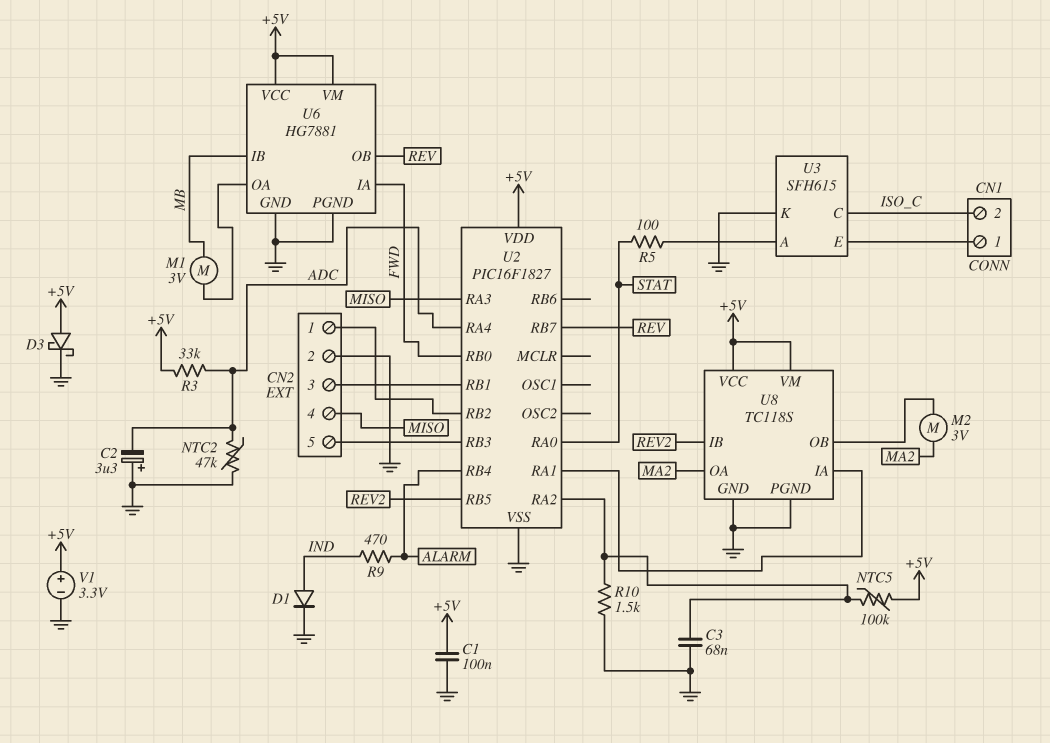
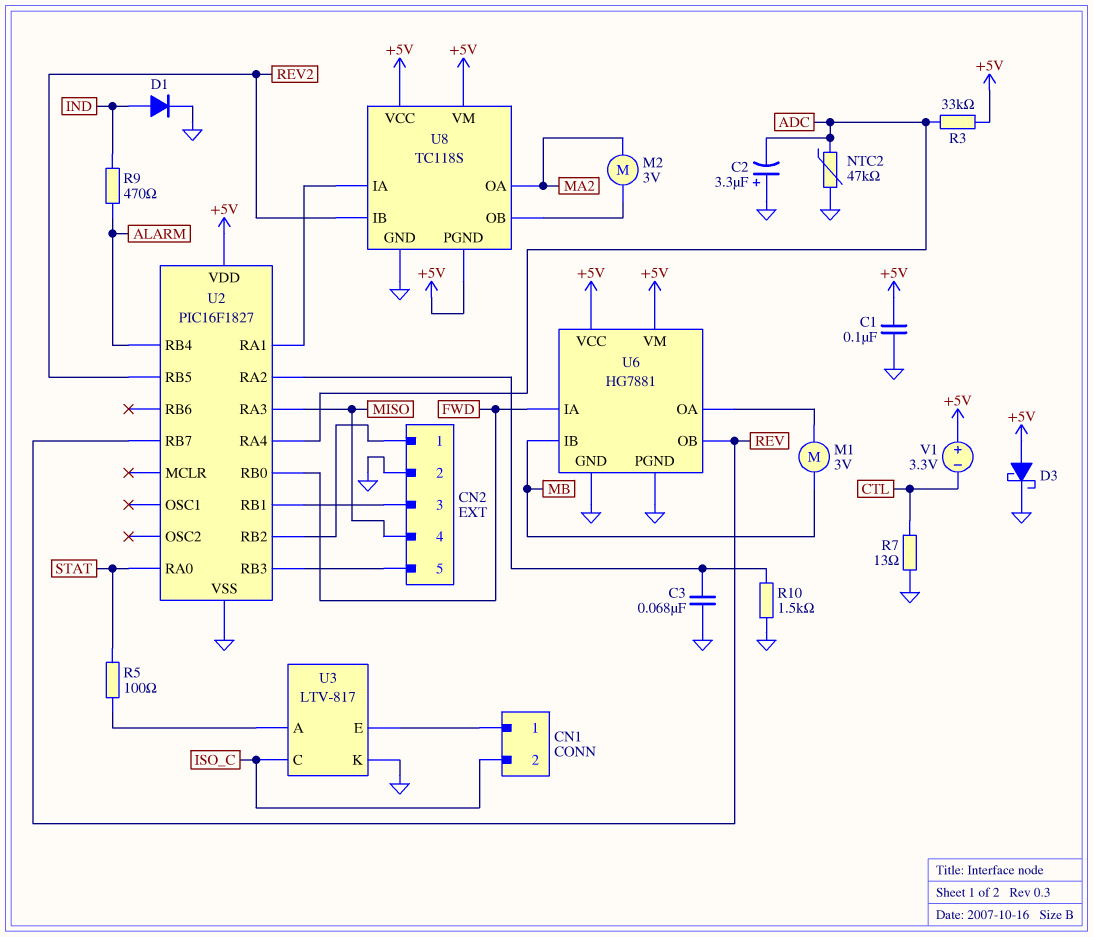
NTC5: 100k (+5V, U2/RA2) -> none
R7: none -> 13 (CTL, GND)
U3: SFH615 -> LTV-817
U8 pin PGND: GND -> +5V
V1: 3.3V (plus +5V, minus GND) -> 3.3V (plus +5V, minus CTL)

